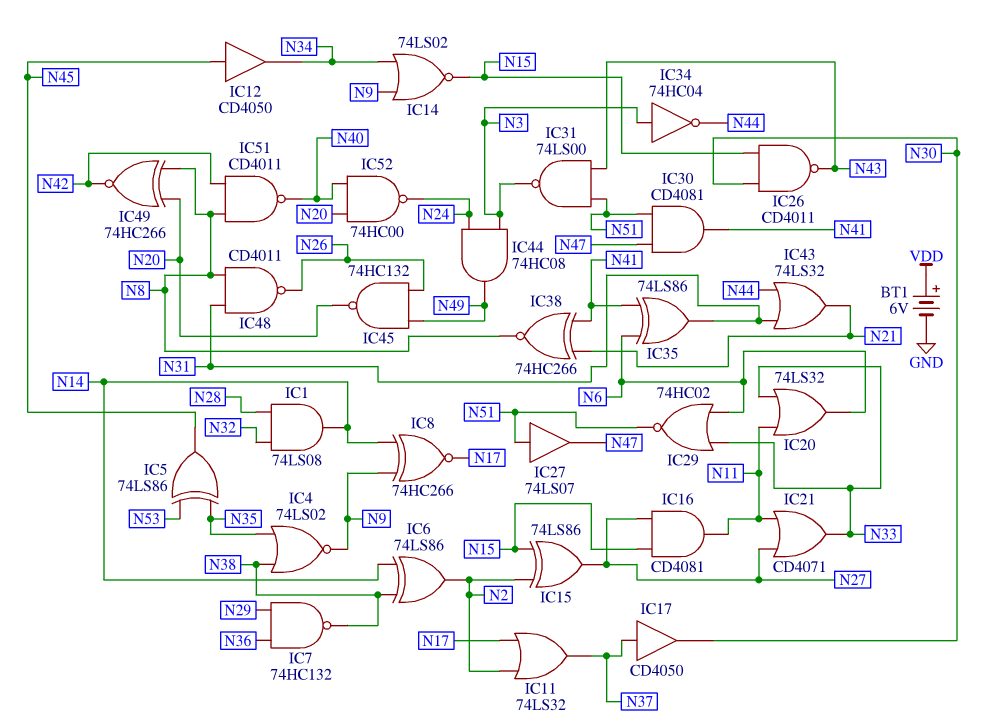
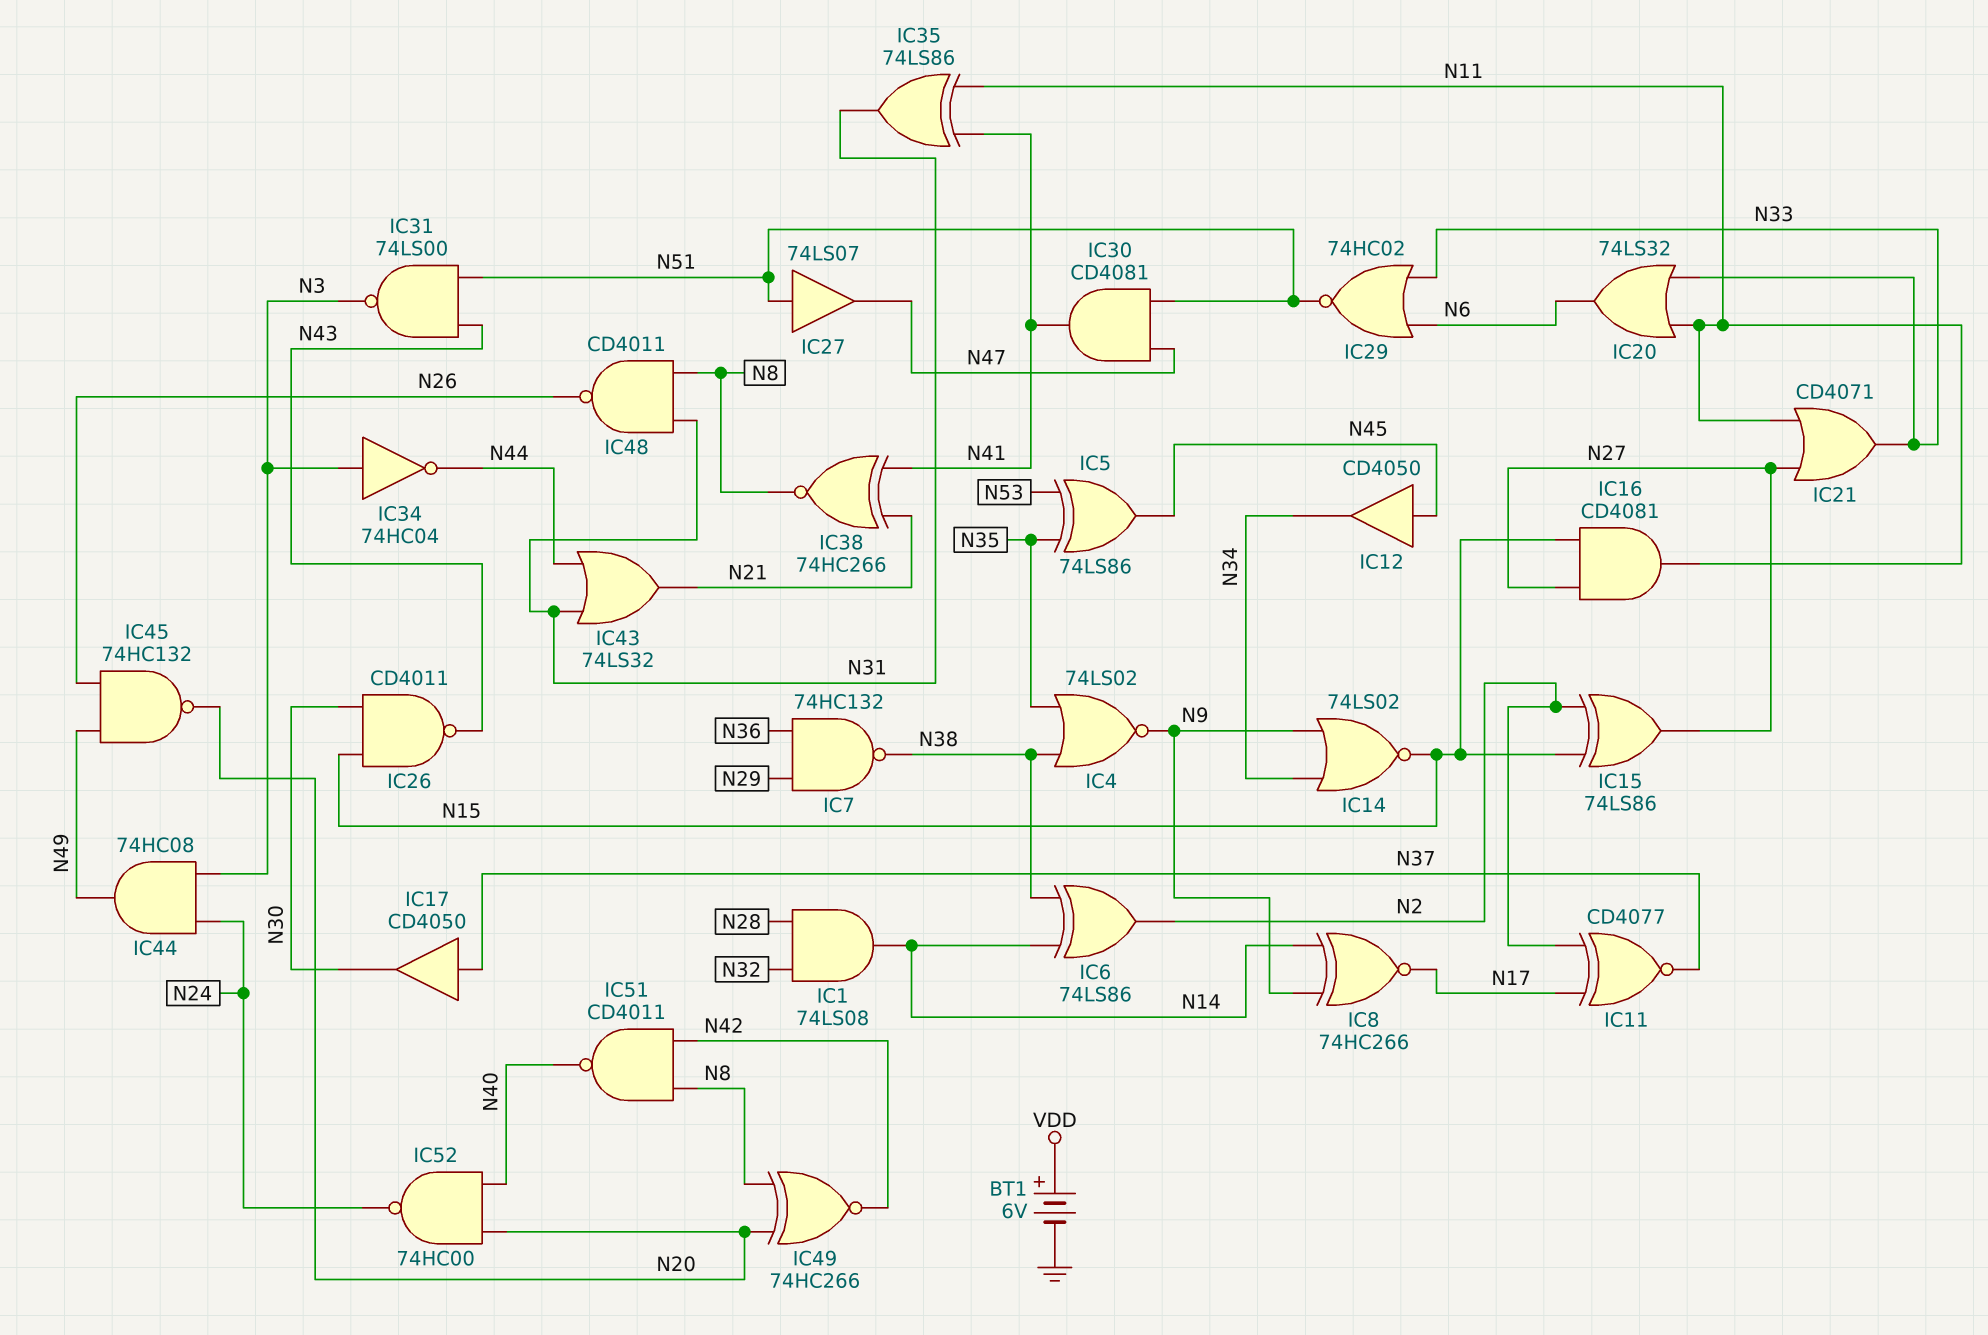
IC11: OR 74LS32 (in N2, in N17, out N37) -> XNOR CD4077 (in N2, in N17, out N37)
IC35: XOR 74LS86 (in N6, in N41, out N31) -> XOR 74LS86 (in N11, in N41, out N31)

